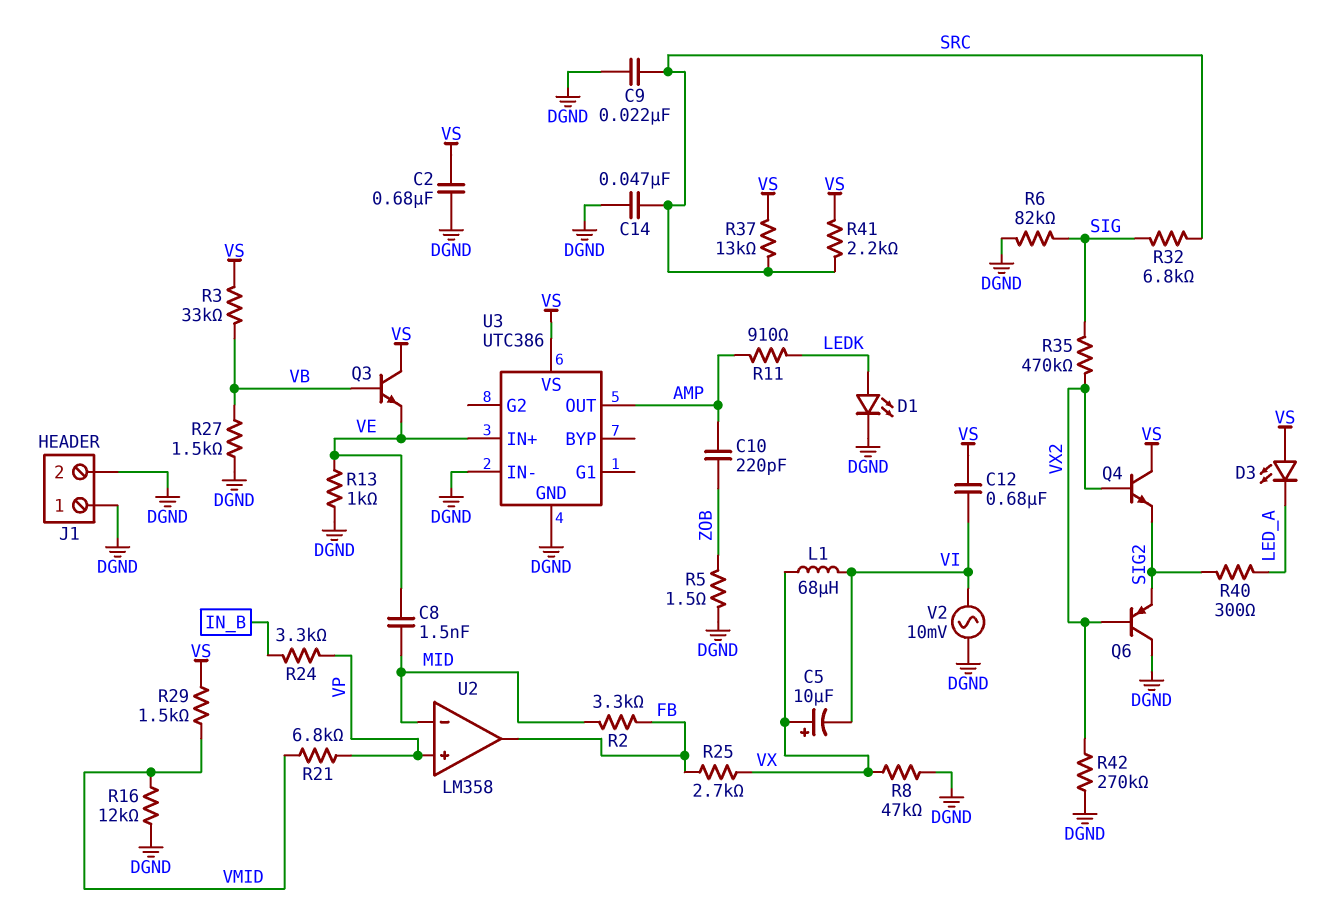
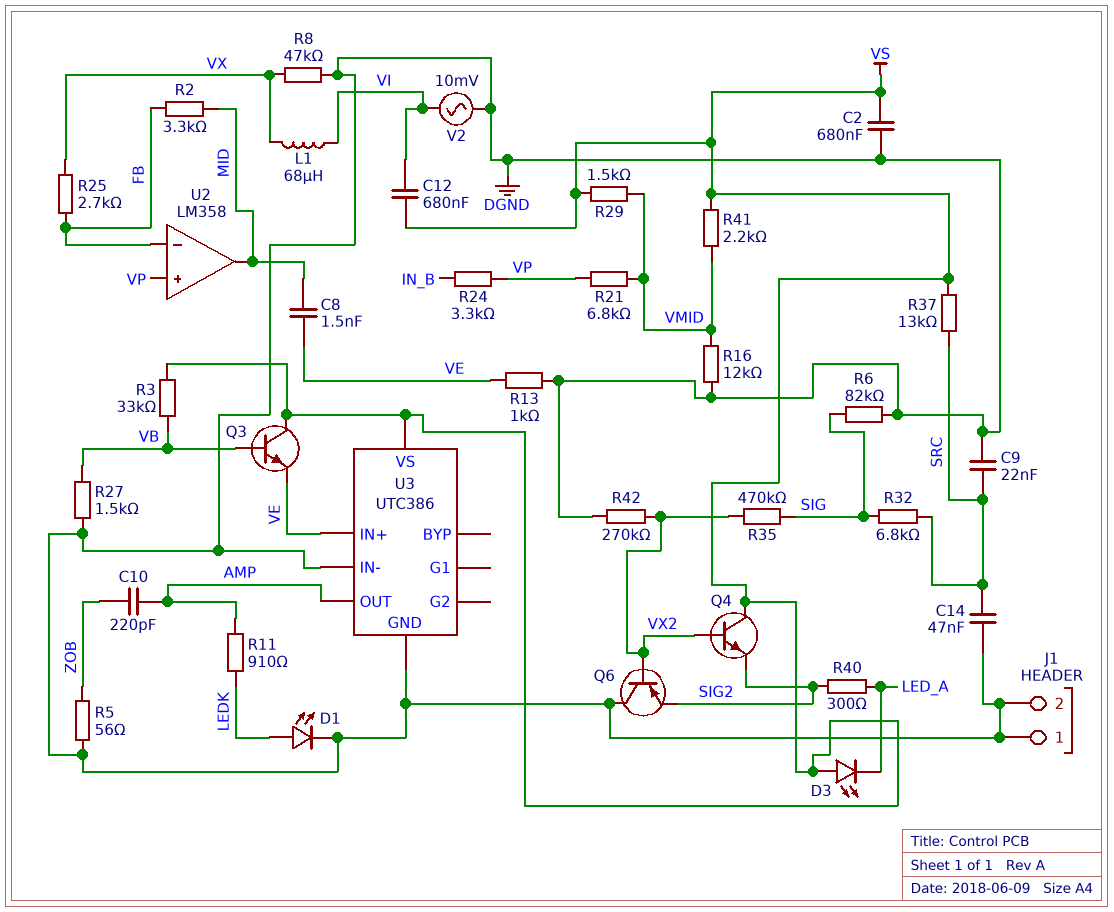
C5: 10uF (plus VX, minus VI) -> none
R5: 1.5 (DGND, ZOB) -> 56 (DGND, ZOB)
R41: 2.2k (SRC, VS) -> 2.2k (VMID, VS)
U2 pin in-: MID -> FB
U2 pin out: FB -> MID

